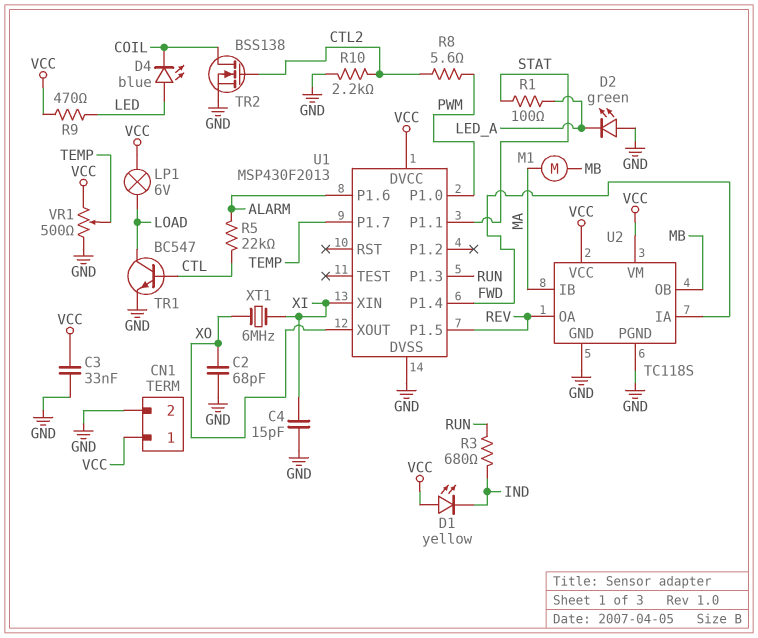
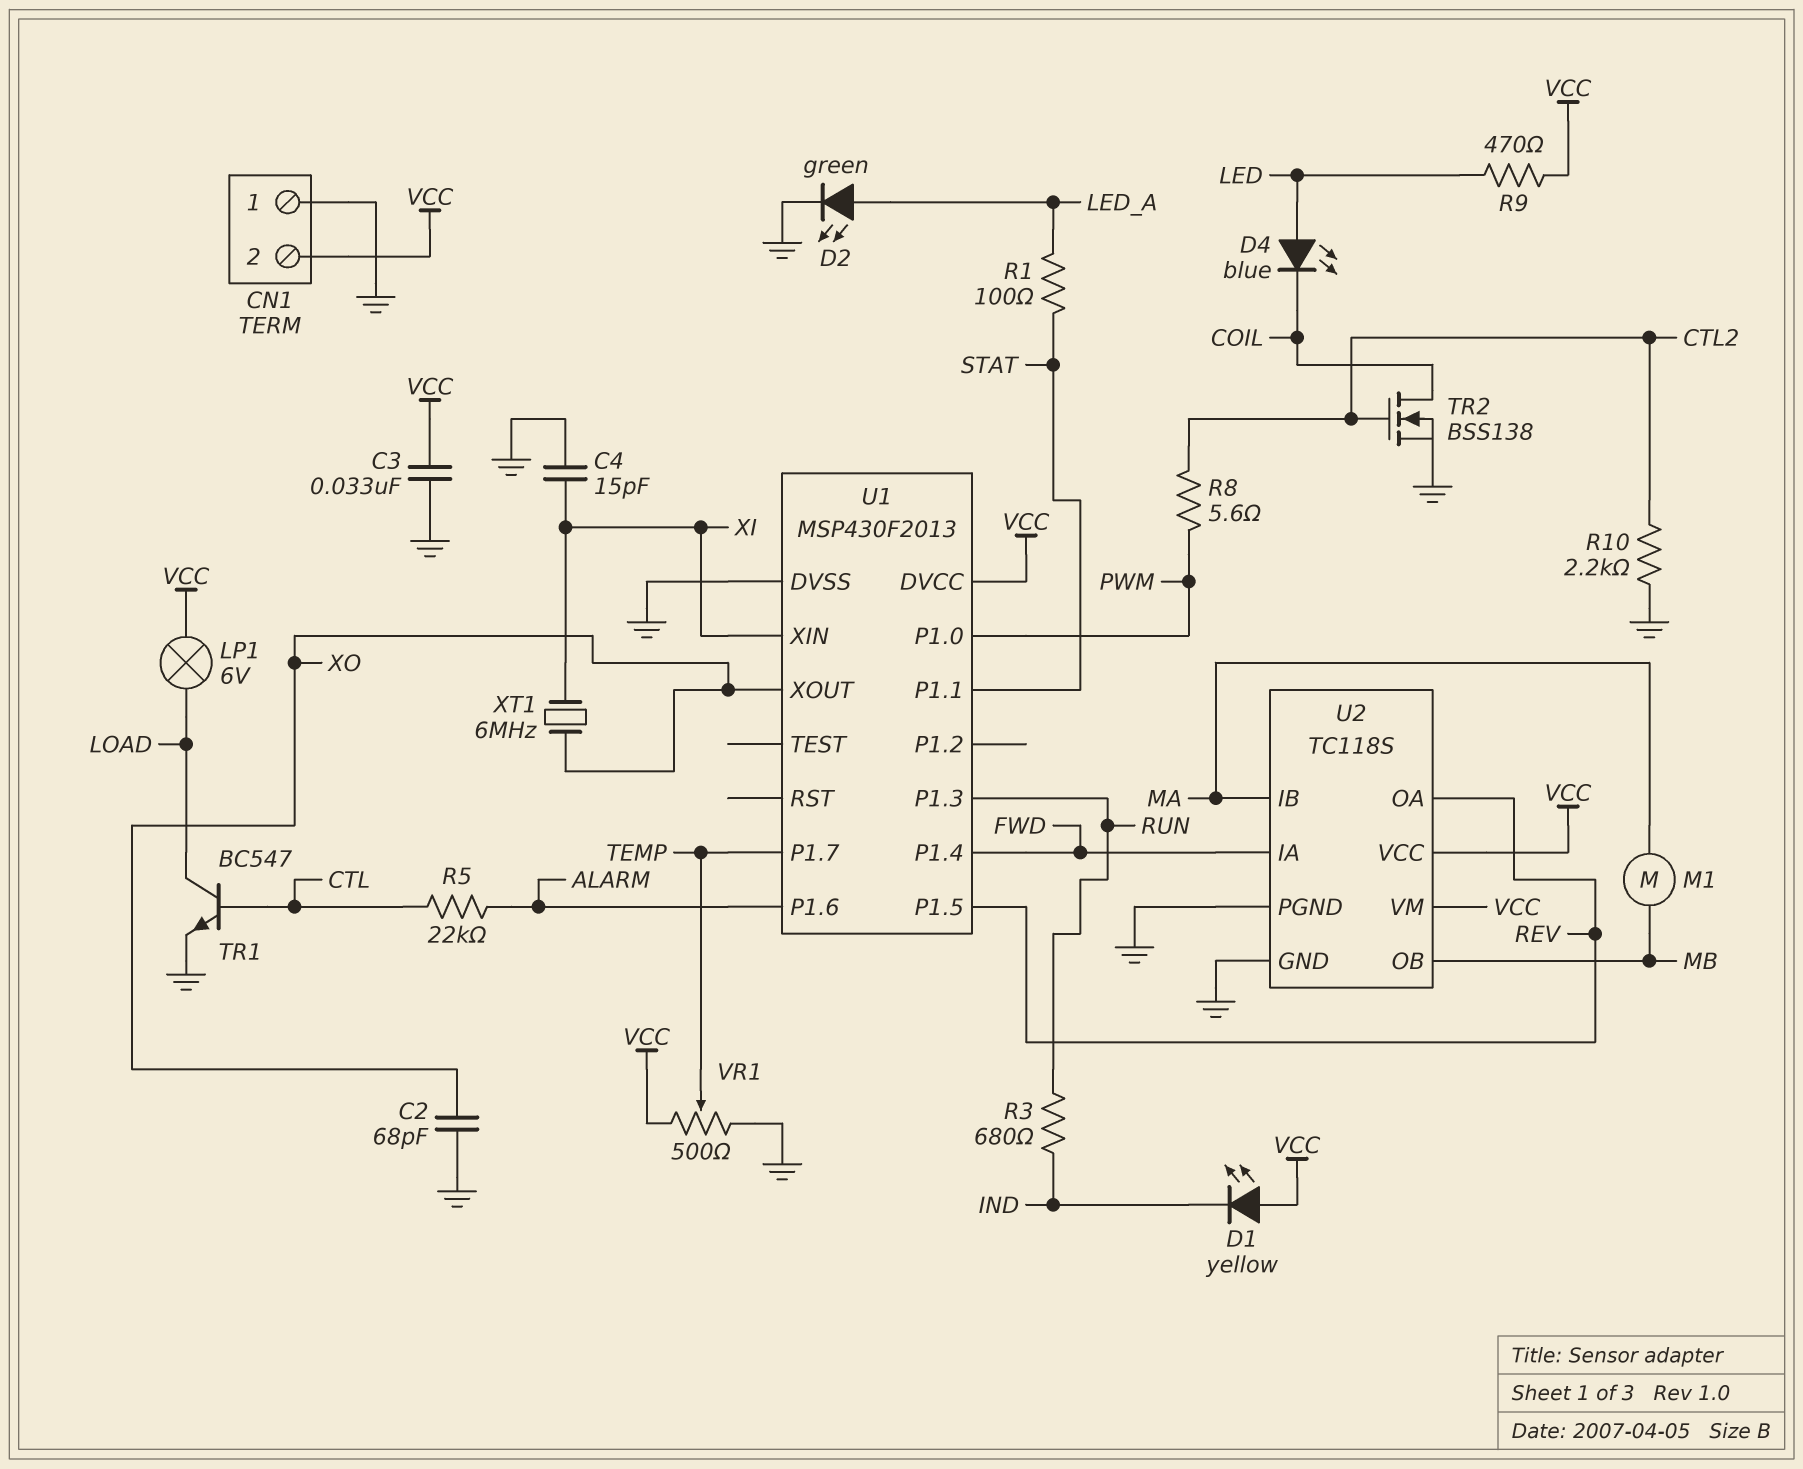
CN1 pin 1: VCC -> GND
CN1 pin 2: GND -> VCC
D2: LED green (A GND, K LED_A) -> LED green (A LED_A, K GND)

